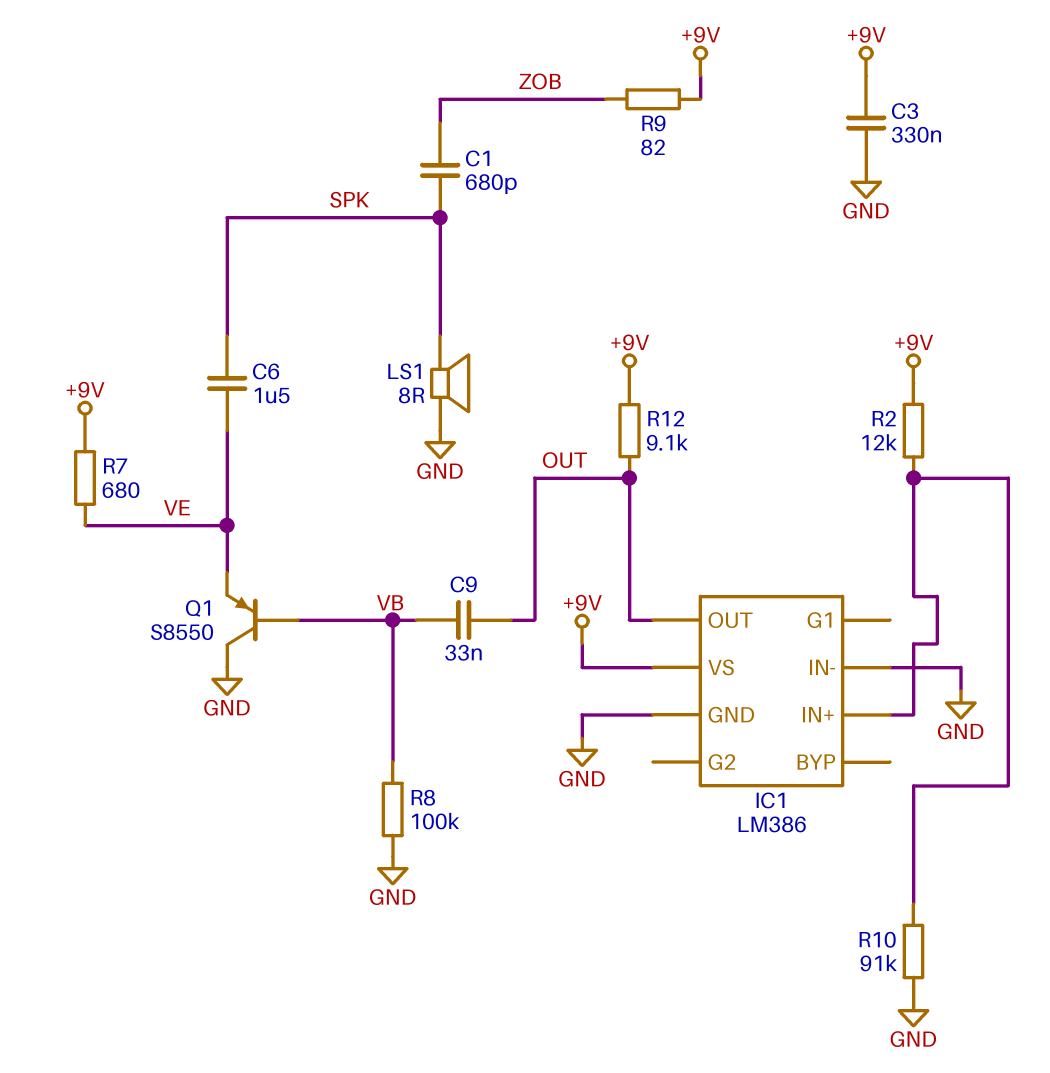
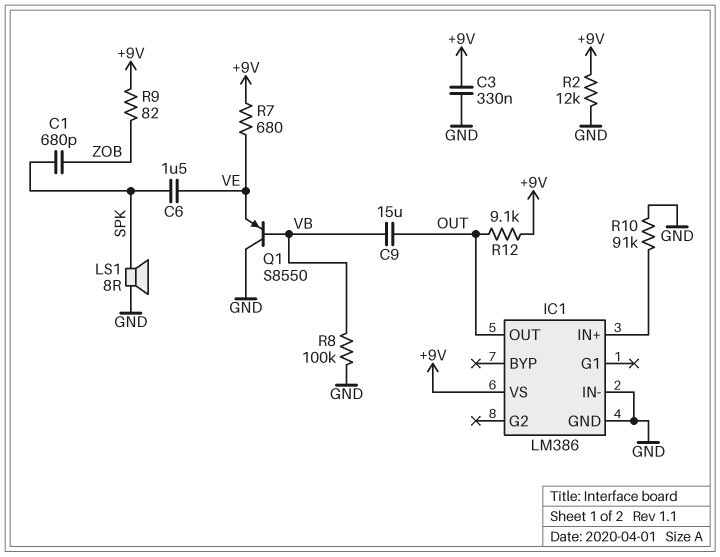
C9: 33nF (OUT, VB) -> 15uF (OUT, VB)
R2: 12k (+9V, IC1/IN+) -> 12k (+9V, GND)

